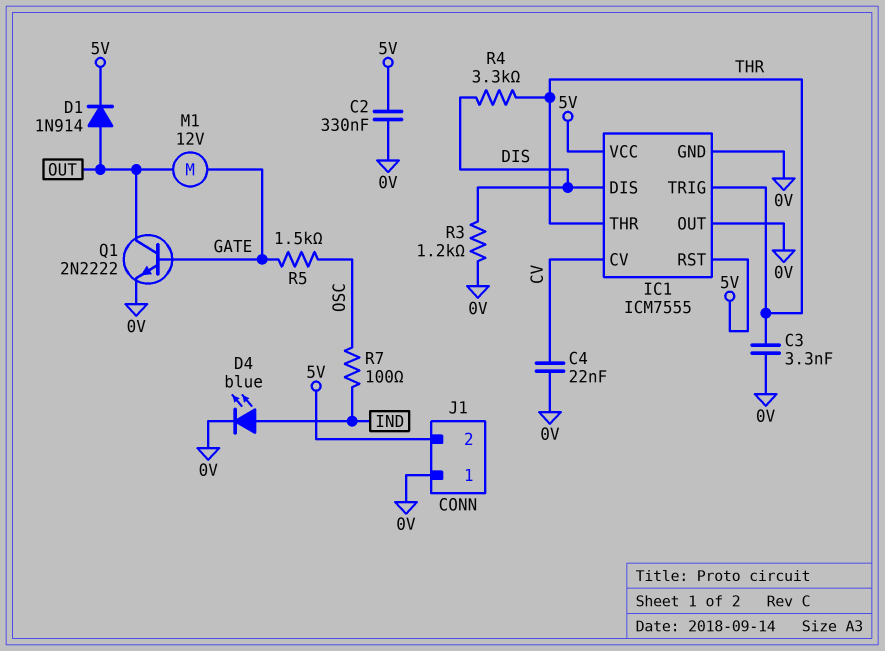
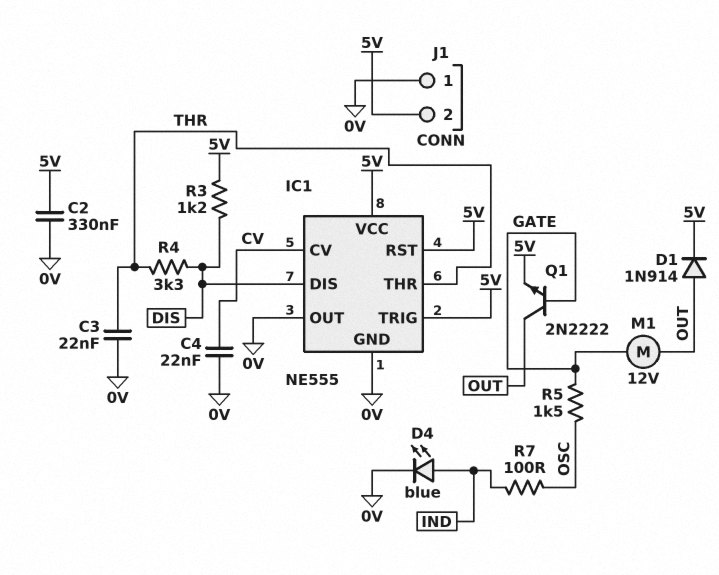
C3: 3.3nF (0V, THR) -> 22nF (0V, THR)
IC1: ICM7555 -> NE555
IC1 pin TRIG: THR -> 5V
Q1: NPN 2N2222 (B GATE, C OUT, E 0V) -> NPN 2N2222 (B GATE, C OUT, E 5V)
R3: 1.2k (0V, DIS) -> 1.2k (5V, DIS)

